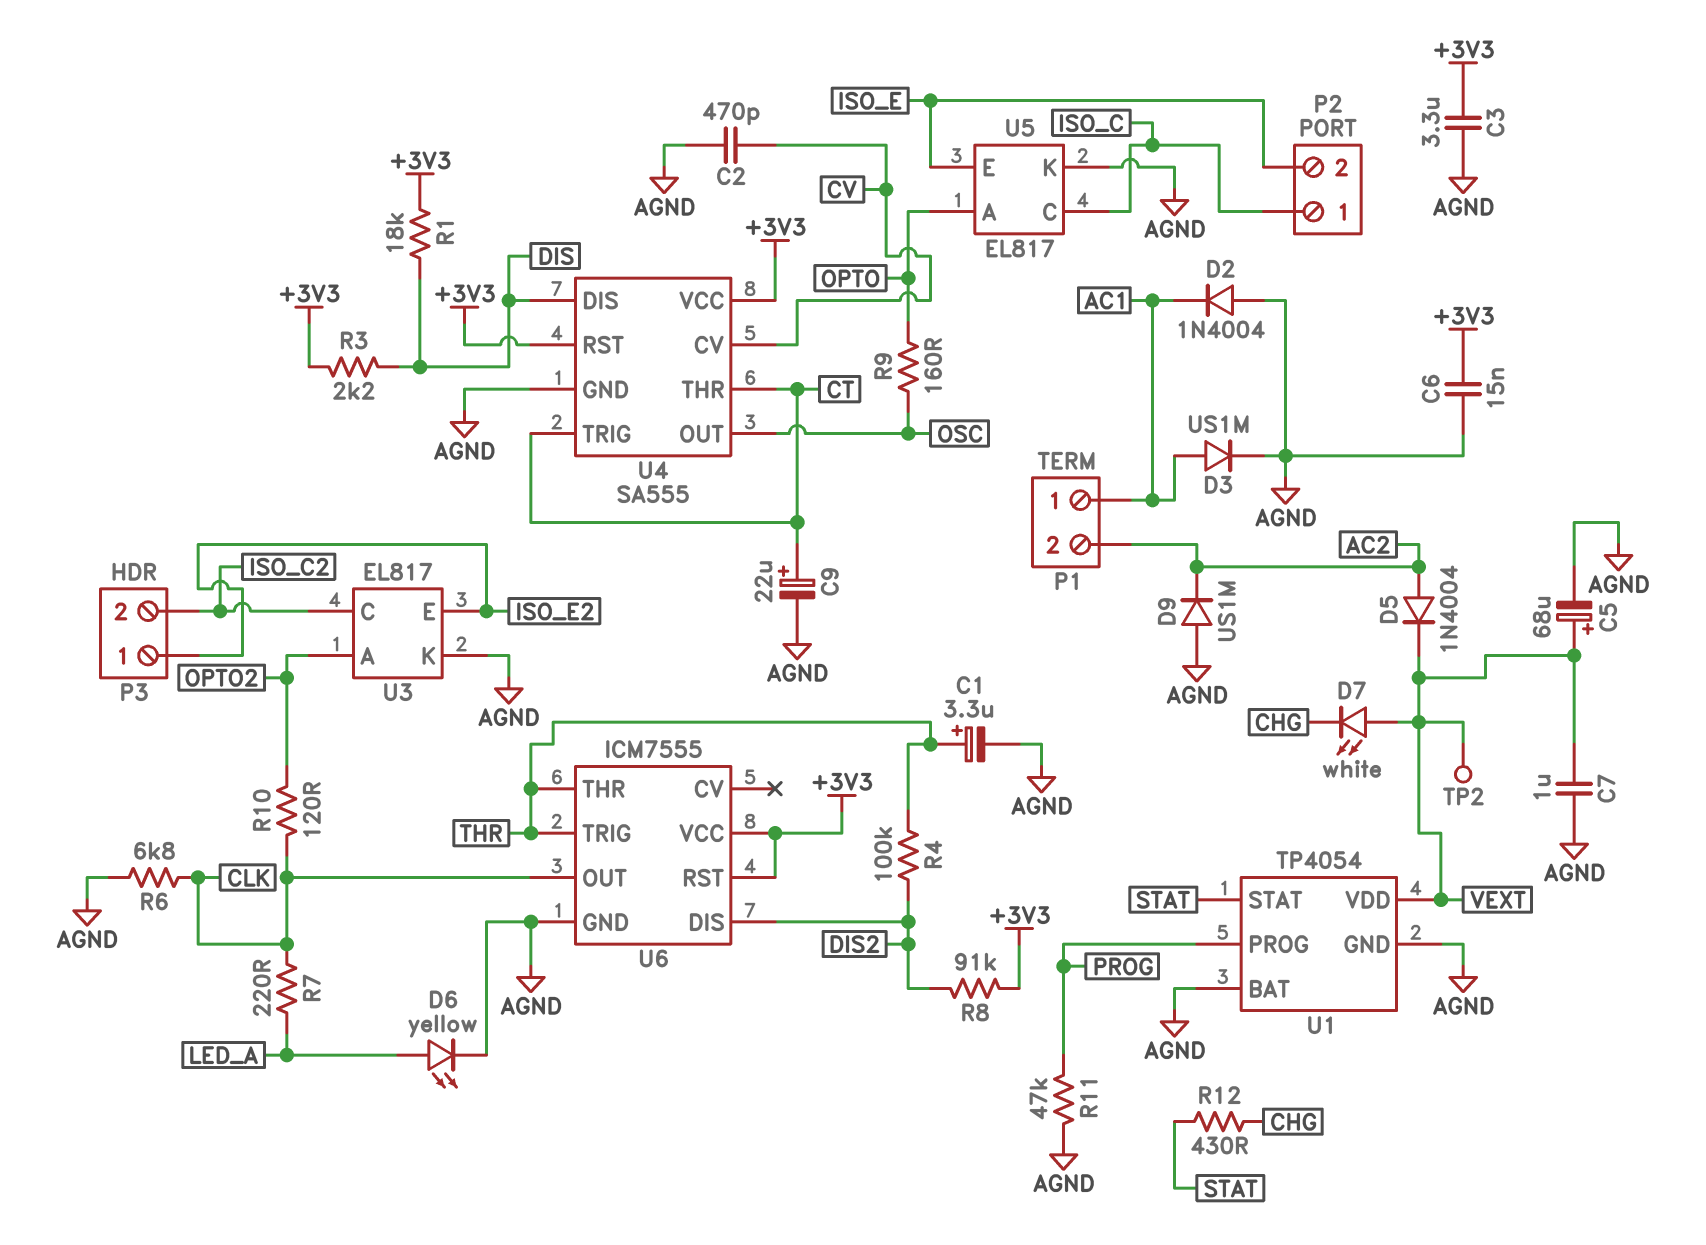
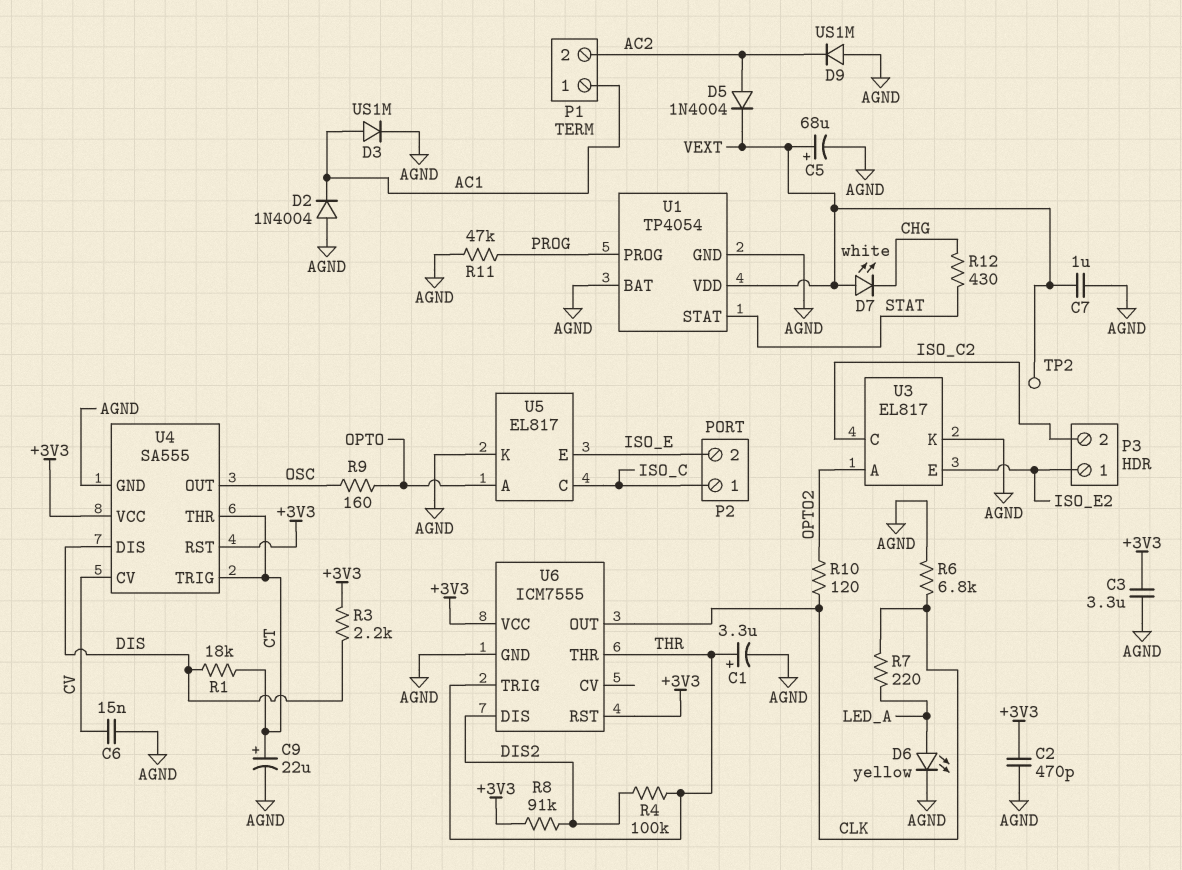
C2: 470pF (AGND, CV) -> 470pF (+3V3, AGND)
C6: 15nF (+3V3, AGND) -> 15nF (AGND, CV)
R1: 18k (+3V3, DIS) -> 18k (CT, DIS)

